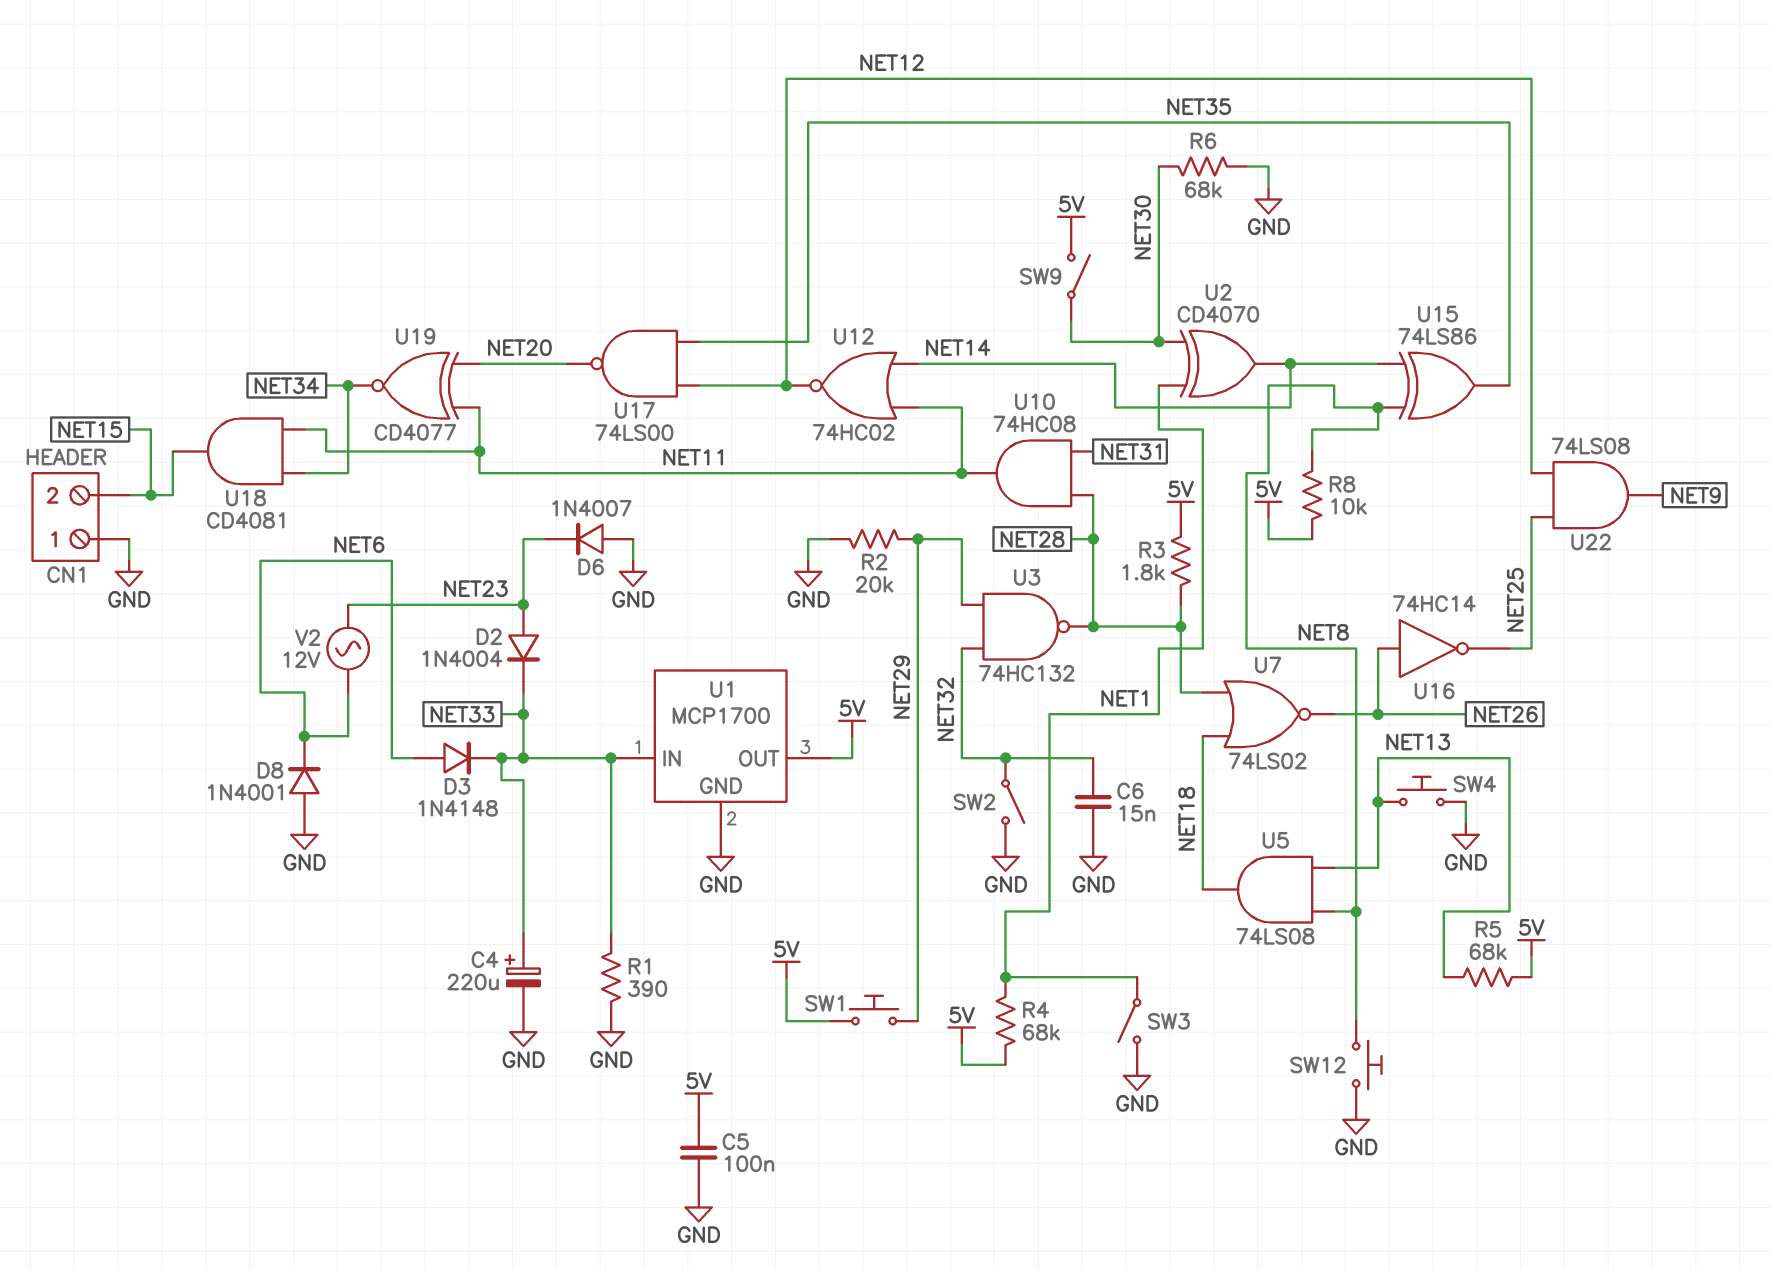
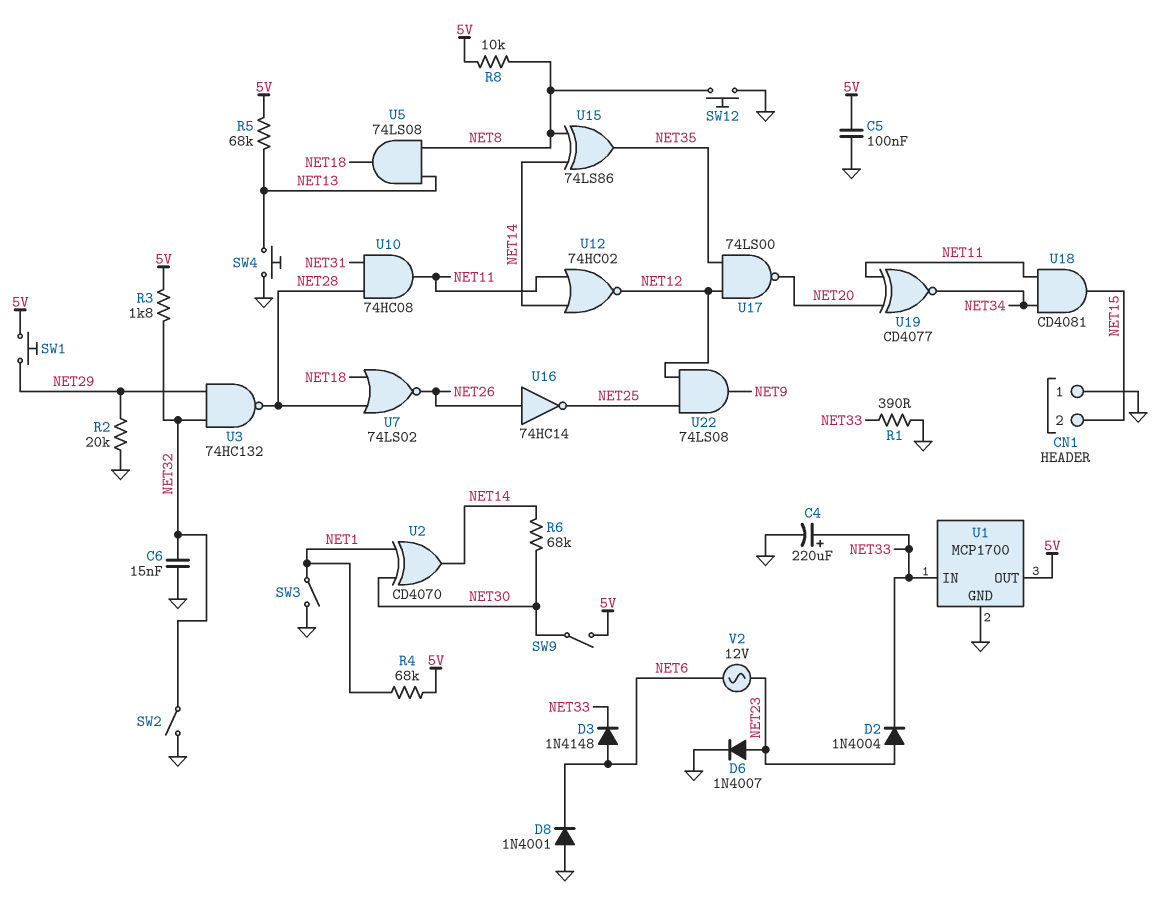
D6: diode 1N4007 (A GND, K NET23) -> diode 1N4007 (A NET23, K GND)
R3: 1.8k (5V, NET28) -> 1.8k (5V, NET32)
R6: 68k (GND, NET30) -> 68k (NET14, NET30)

